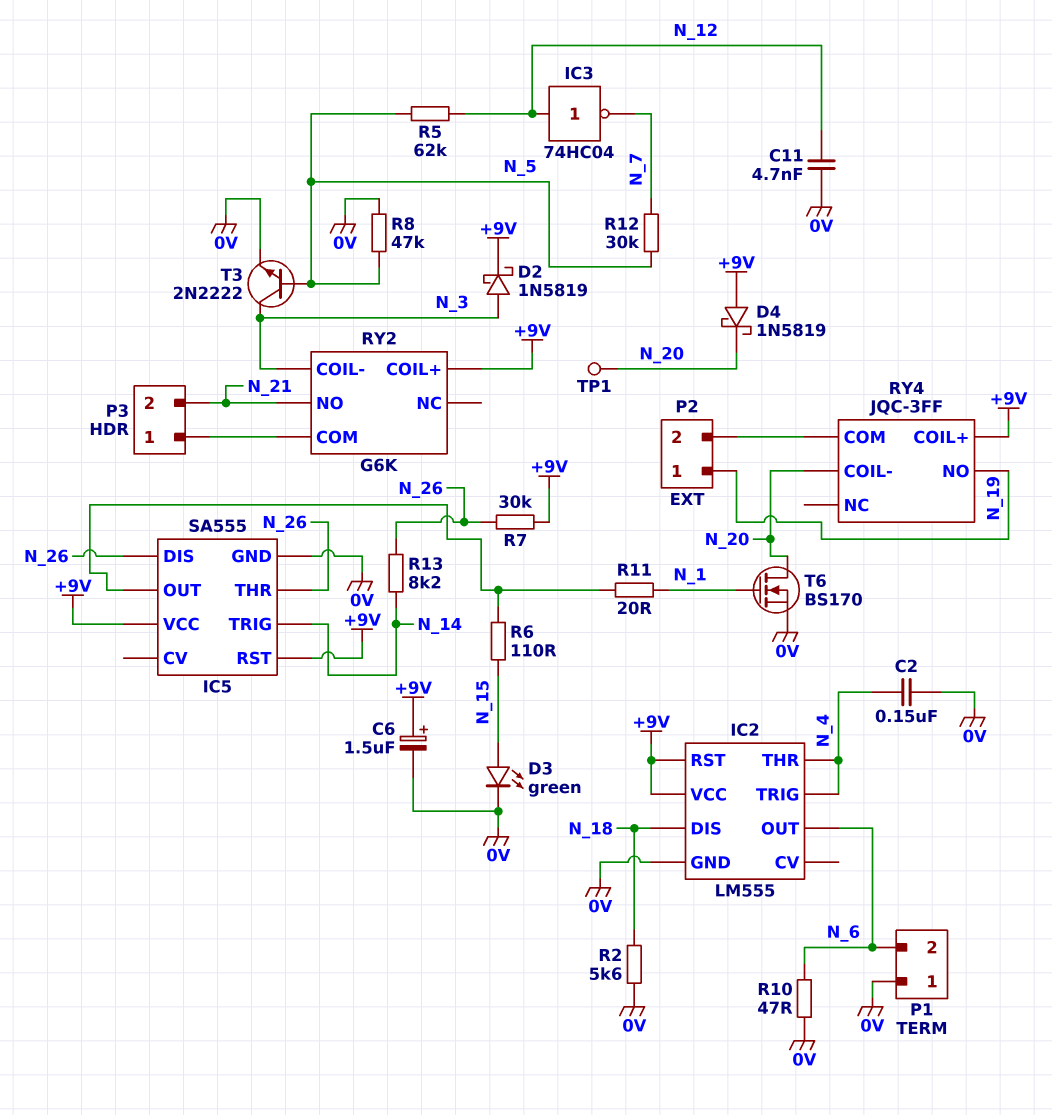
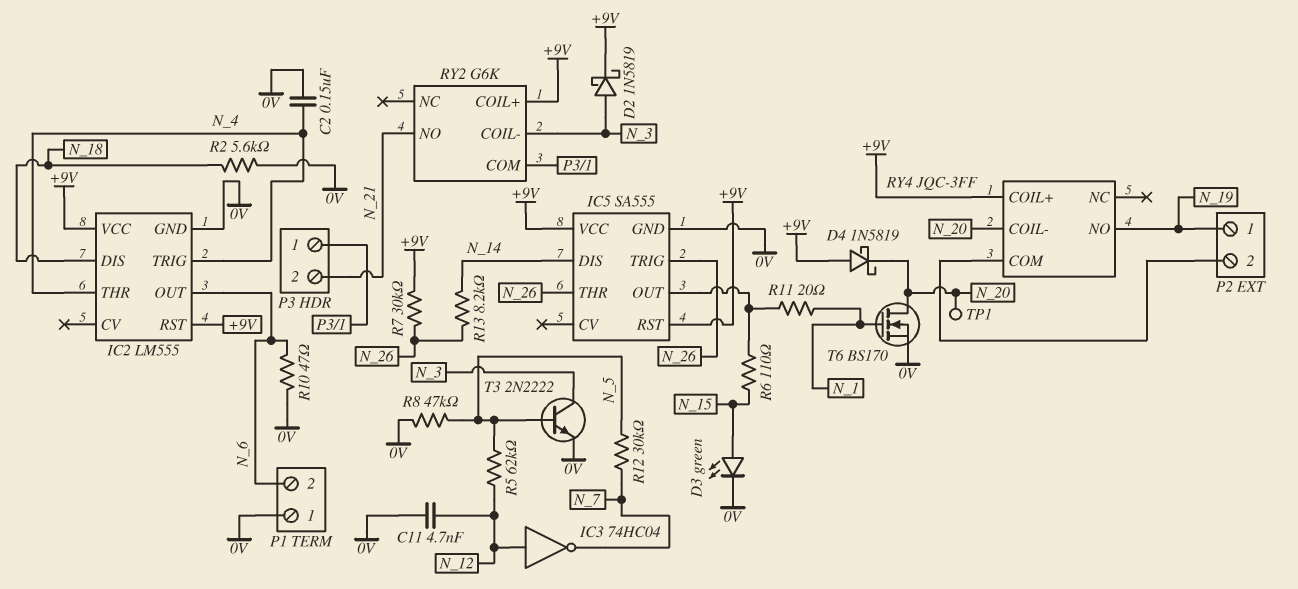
C6: 1.5uF (plus +9V, minus 0V) -> none
IC5 pin DIS: N_26 -> N_14
IC5 pin TRIG: N_14 -> N_26

